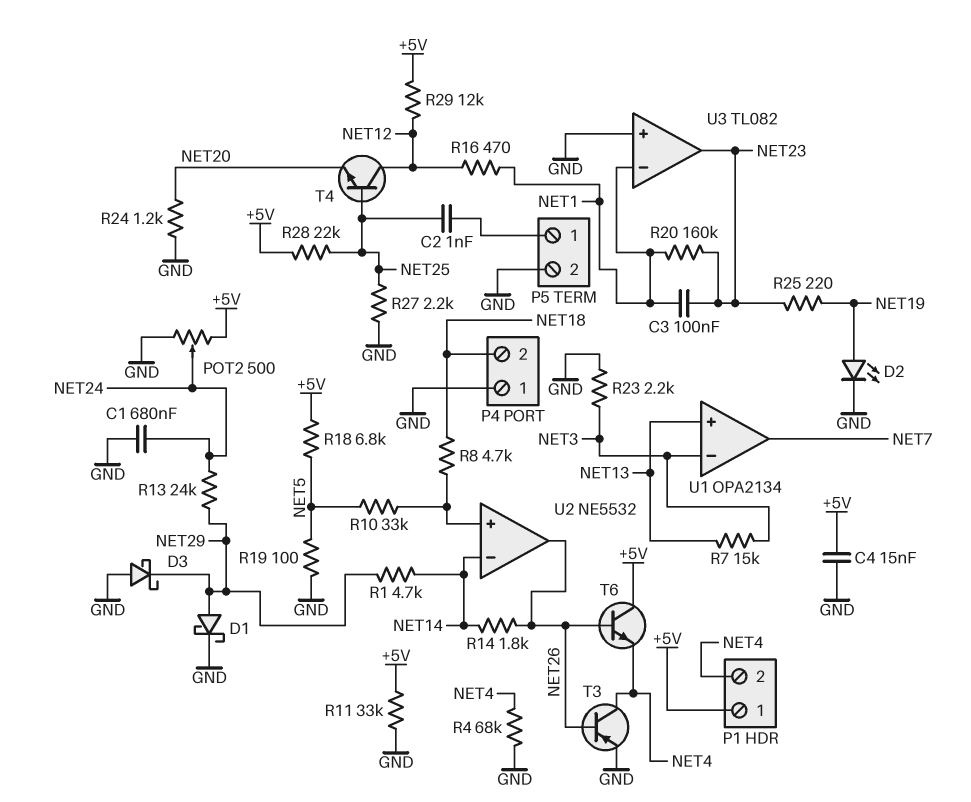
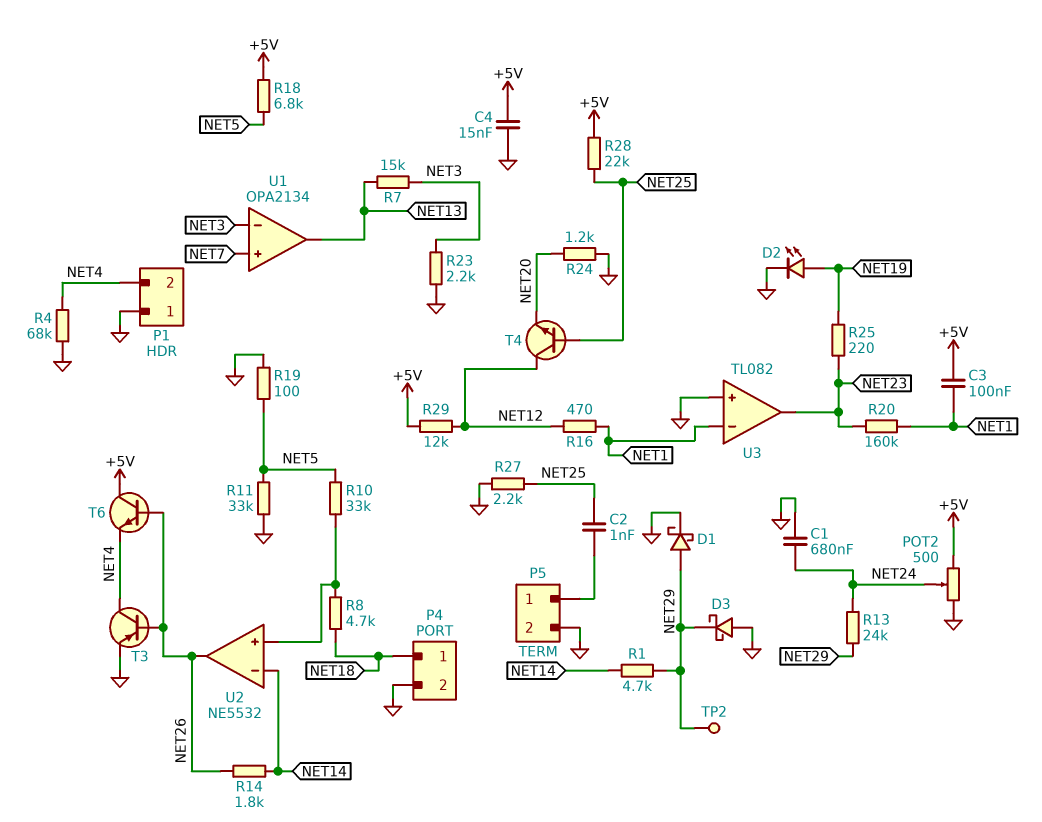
C3: 100nF (NET1, NET23) -> 100nF (+5V, NET1)
P1 pin 1: +5V -> GND
P4 pin 1: GND -> NET18
P4 pin 2: NET18 -> GND
R11: 33k (+5V, GND) -> 33k (GND, NET5)
TP2: none -> test point (NET29)
U1 pin in+: NET13 -> NET7
U1 pin out: NET7 -> NET13

